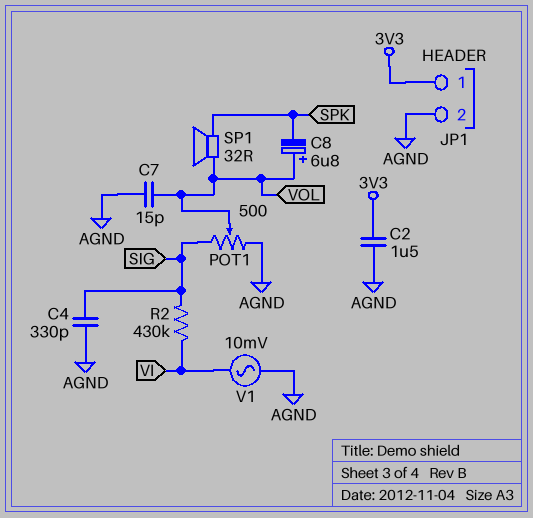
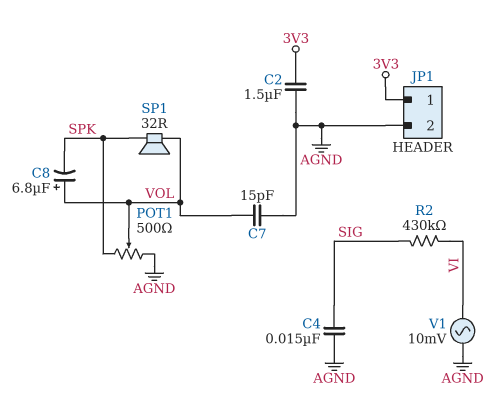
C4: 330pF (AGND, SIG) -> 15nF (AGND, SIG)
POT1: 500 (AGND, SIG, wiper VOL) -> 500 (AGND, SPK, wiper VOL)

